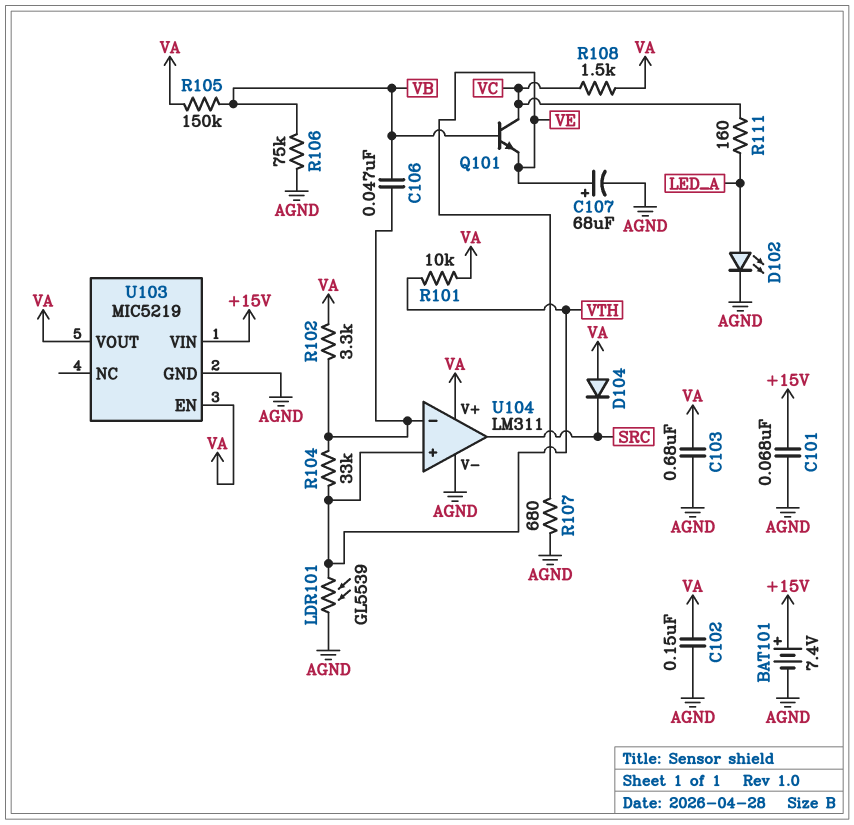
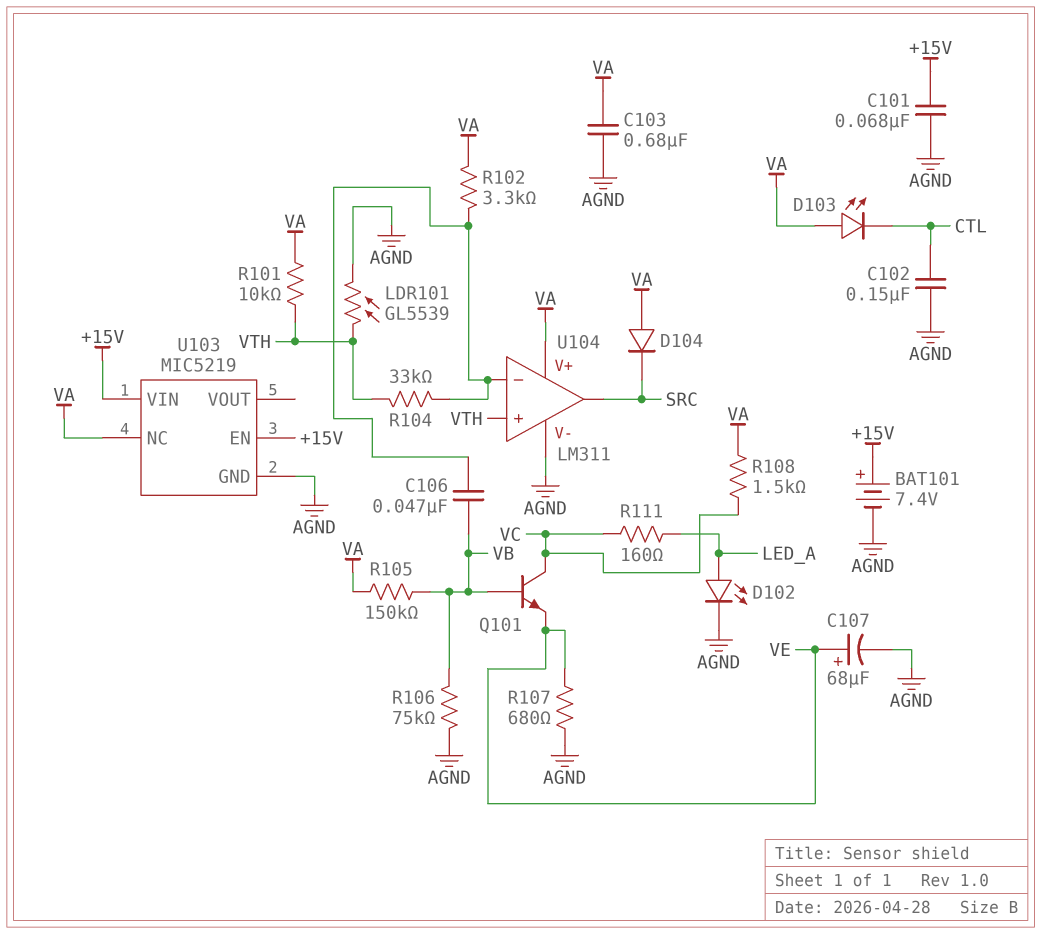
C102: 150nF (AGND, VA) -> 150nF (AGND, CTL)
D103: none -> LED (A VA, K CTL)
U103 pin EN: VA -> +15V
U103 pin NC: none -> VA
U103 pin VOUT: VA -> none

